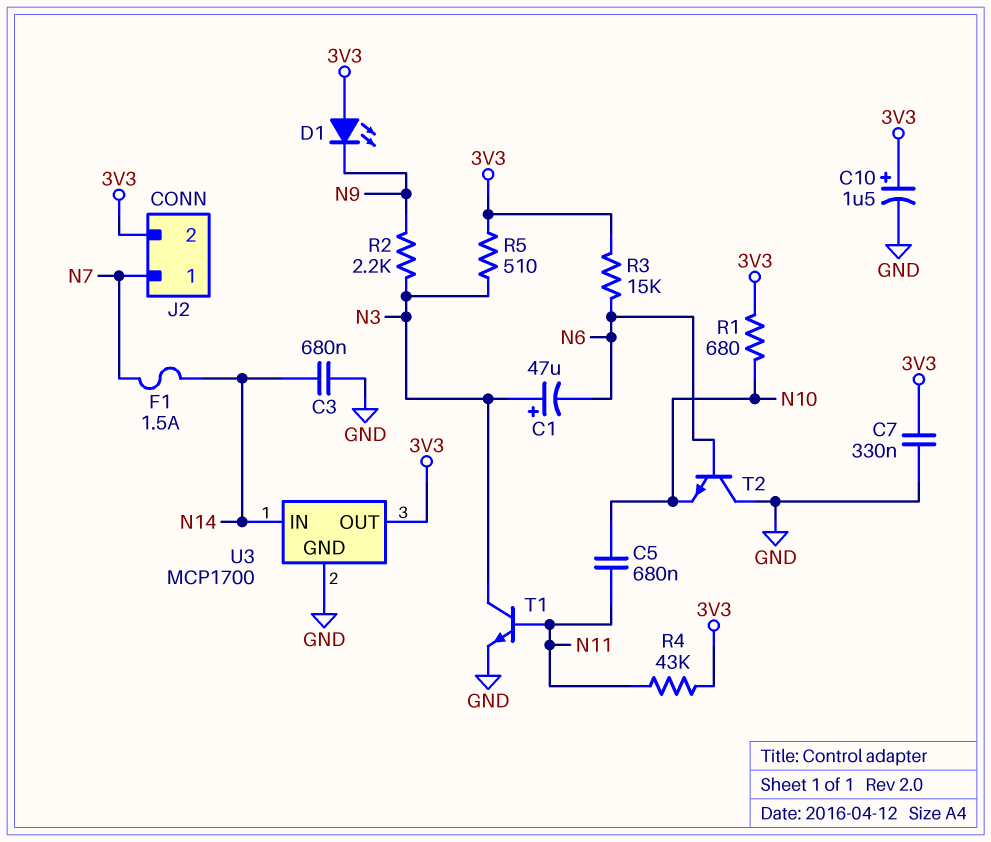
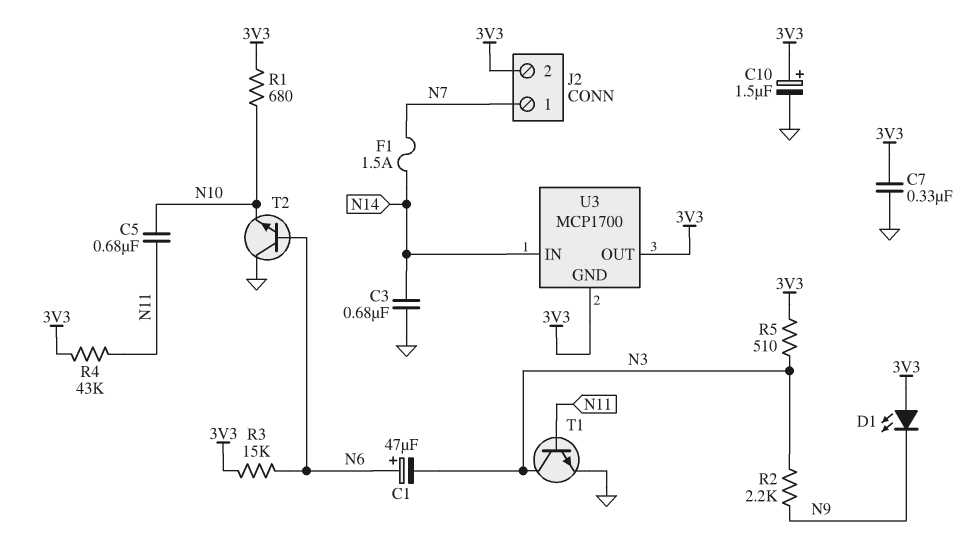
C1: 47uF (plus N3, minus N6) -> 47uF (plus N6, minus N3)
U3 pin GND: GND -> 3V3

